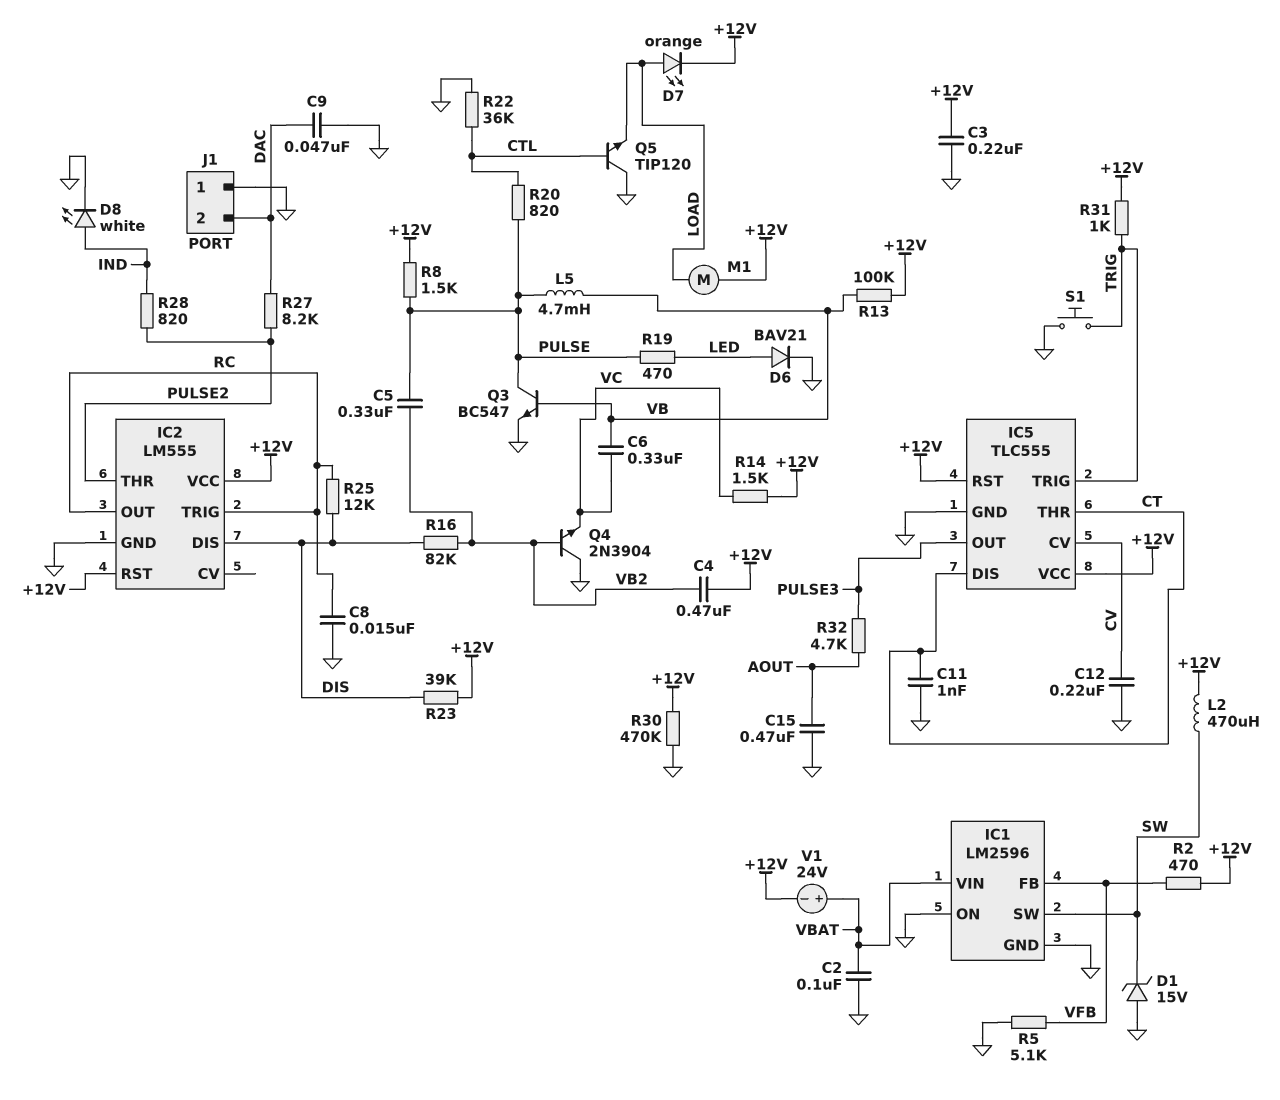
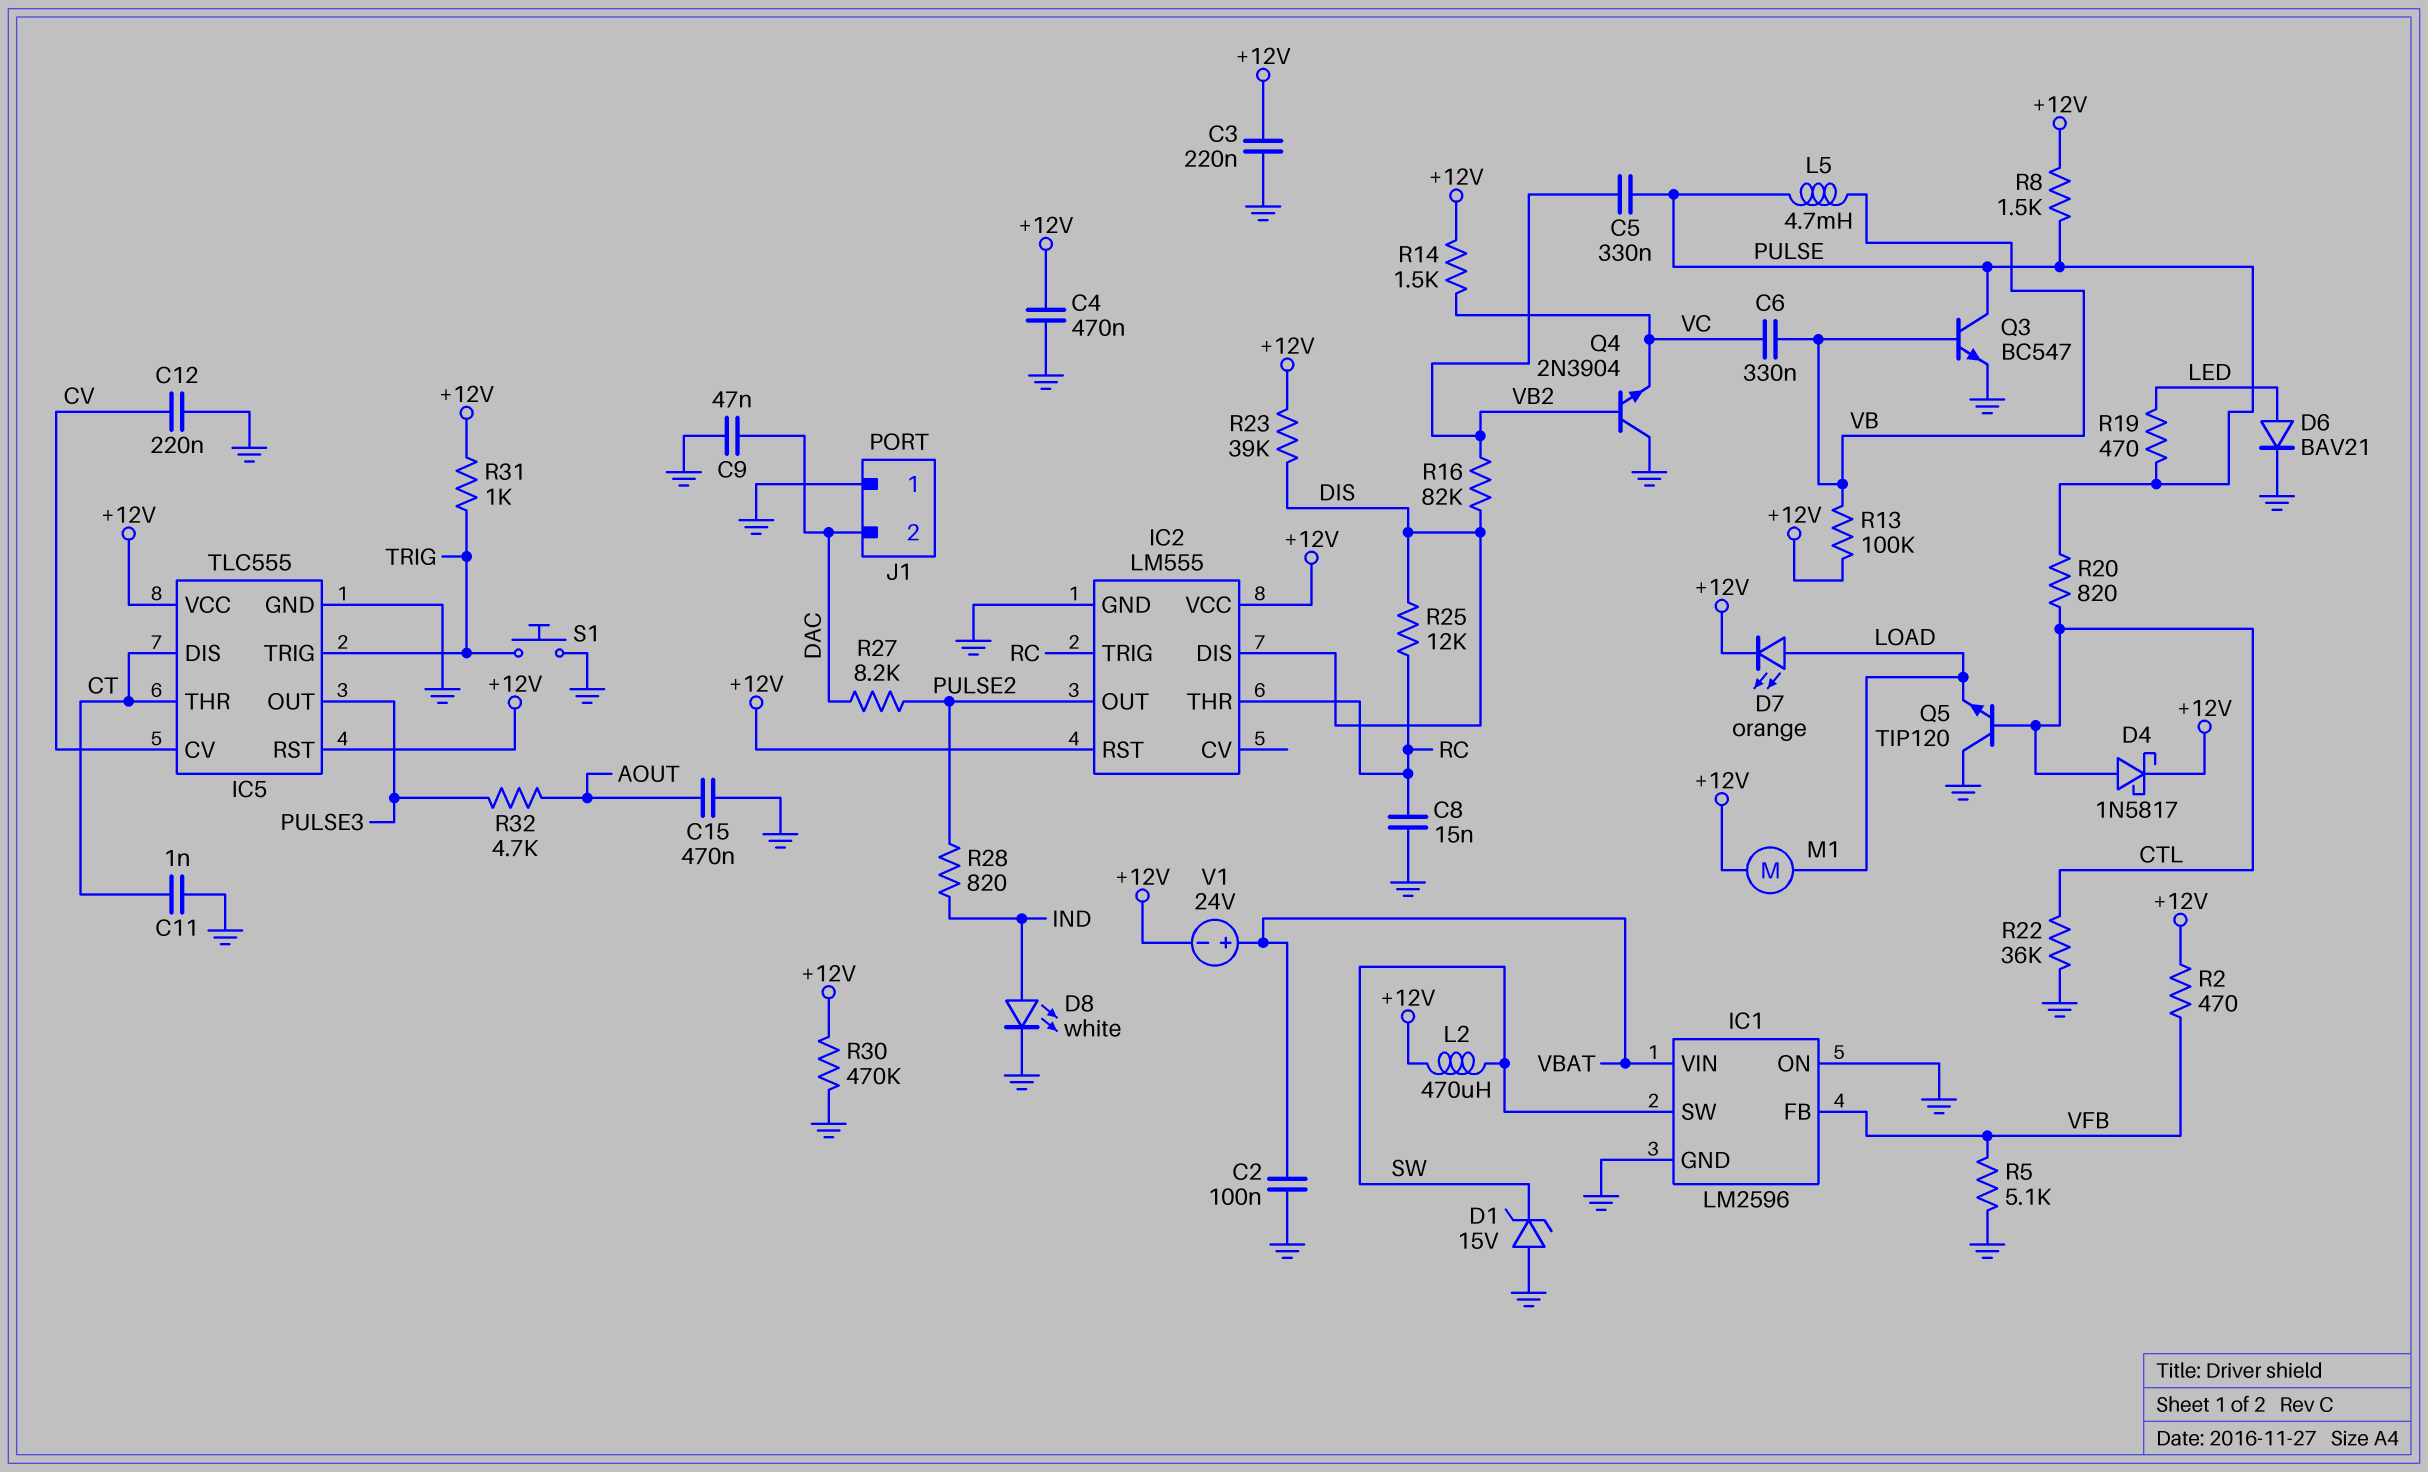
C4: 470nF (+12V, VB2) -> 470nF (+12V, GND)
D4: none -> schottky 1N5817 (A CTL, K +12V)
IC2 pin OUT: RC -> PULSE2
IC2 pin THR: PULSE2 -> RC

